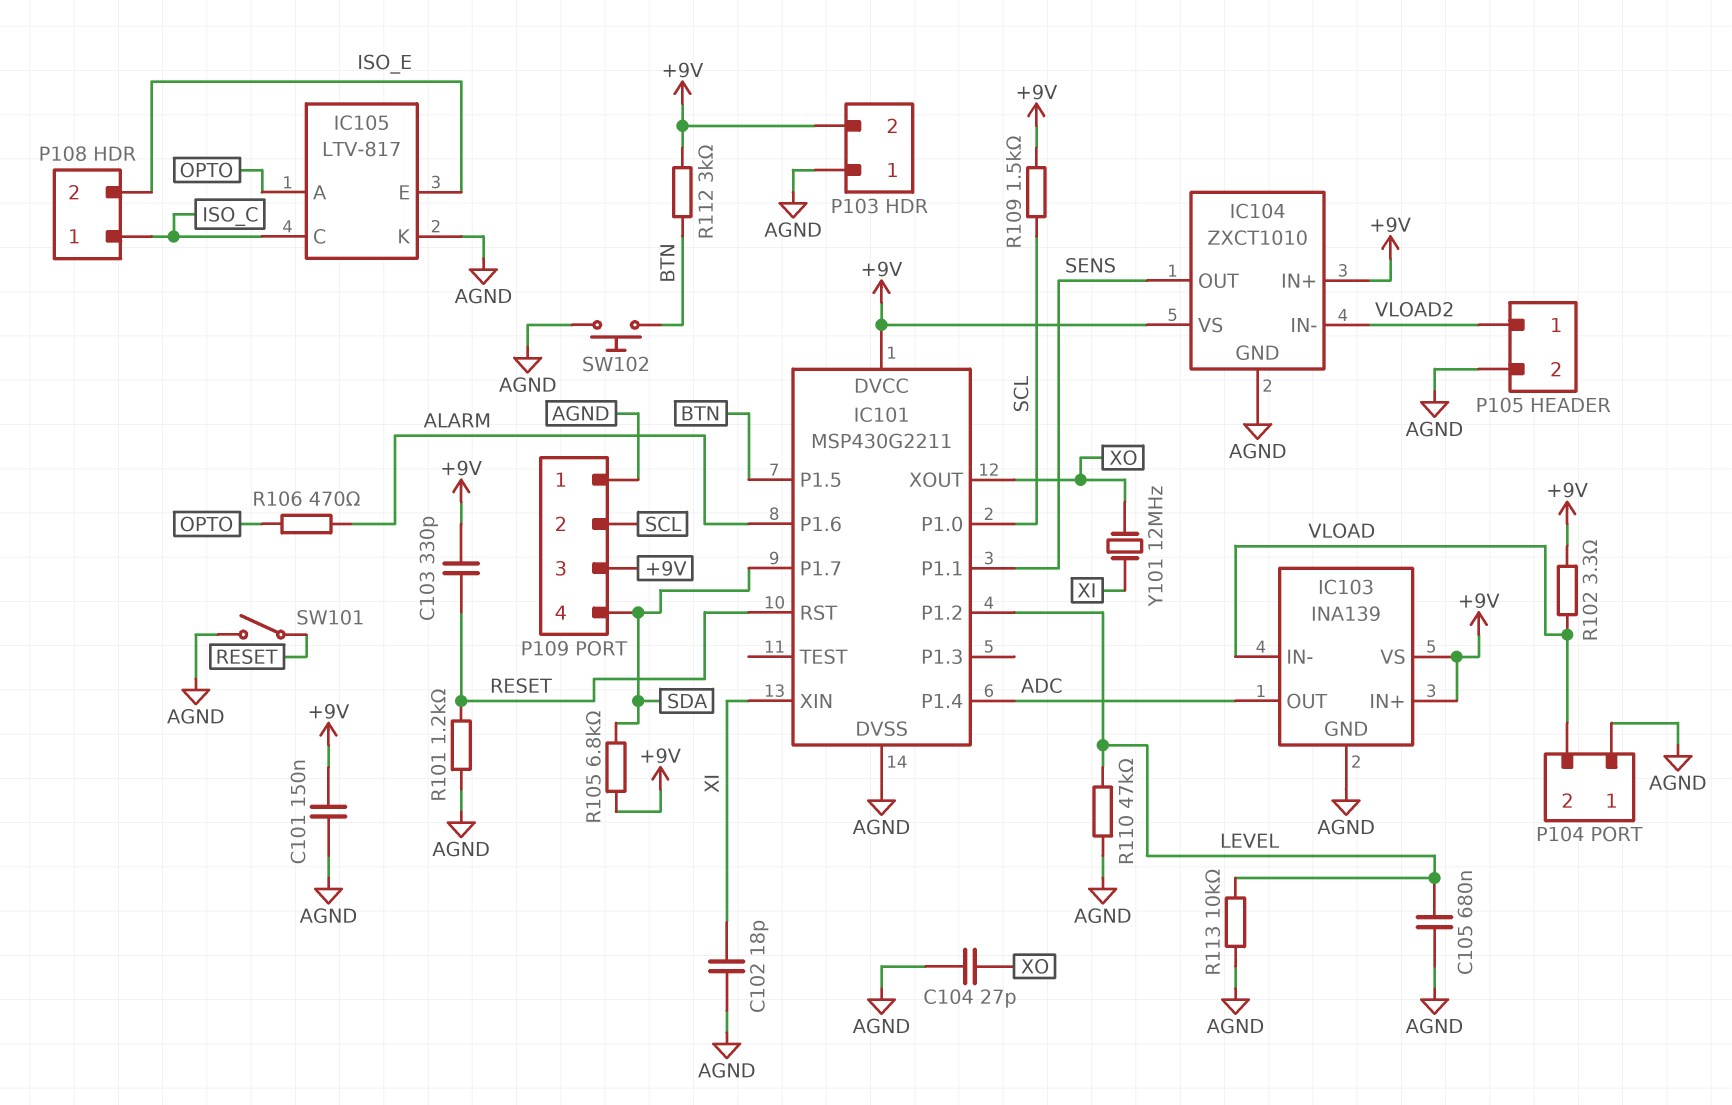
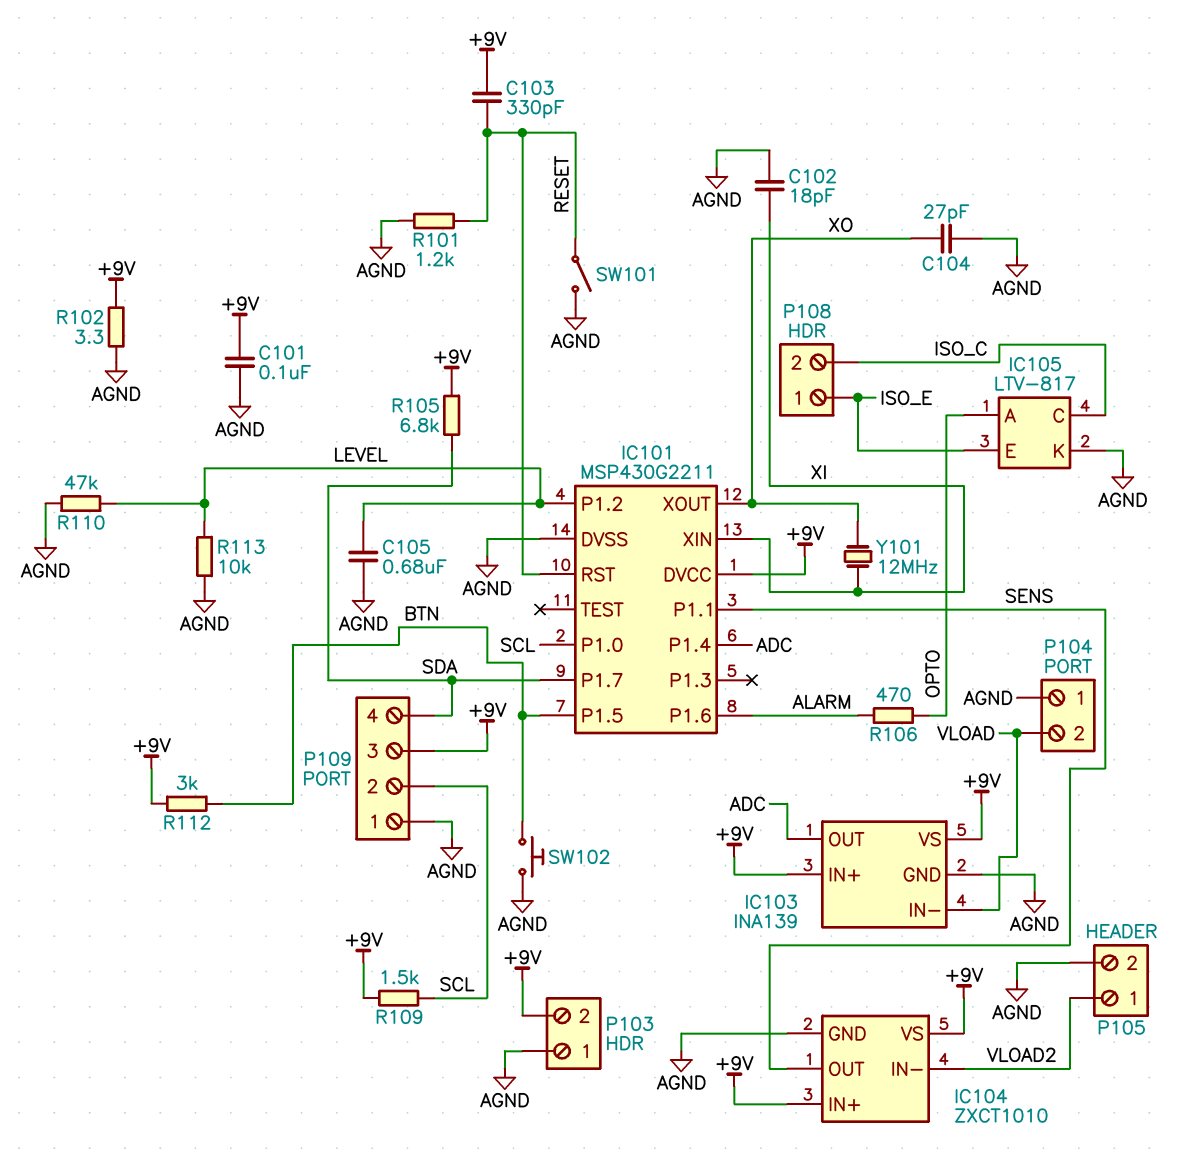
C101: 150nF (+9V, AGND) -> 100nF (+9V, AGND)
P108 pin 1: ISO_C -> ISO_E
P108 pin 2: ISO_E -> ISO_C
R102: 3.3 (+9V, VLOAD) -> 3.3 (+9V, AGND)

